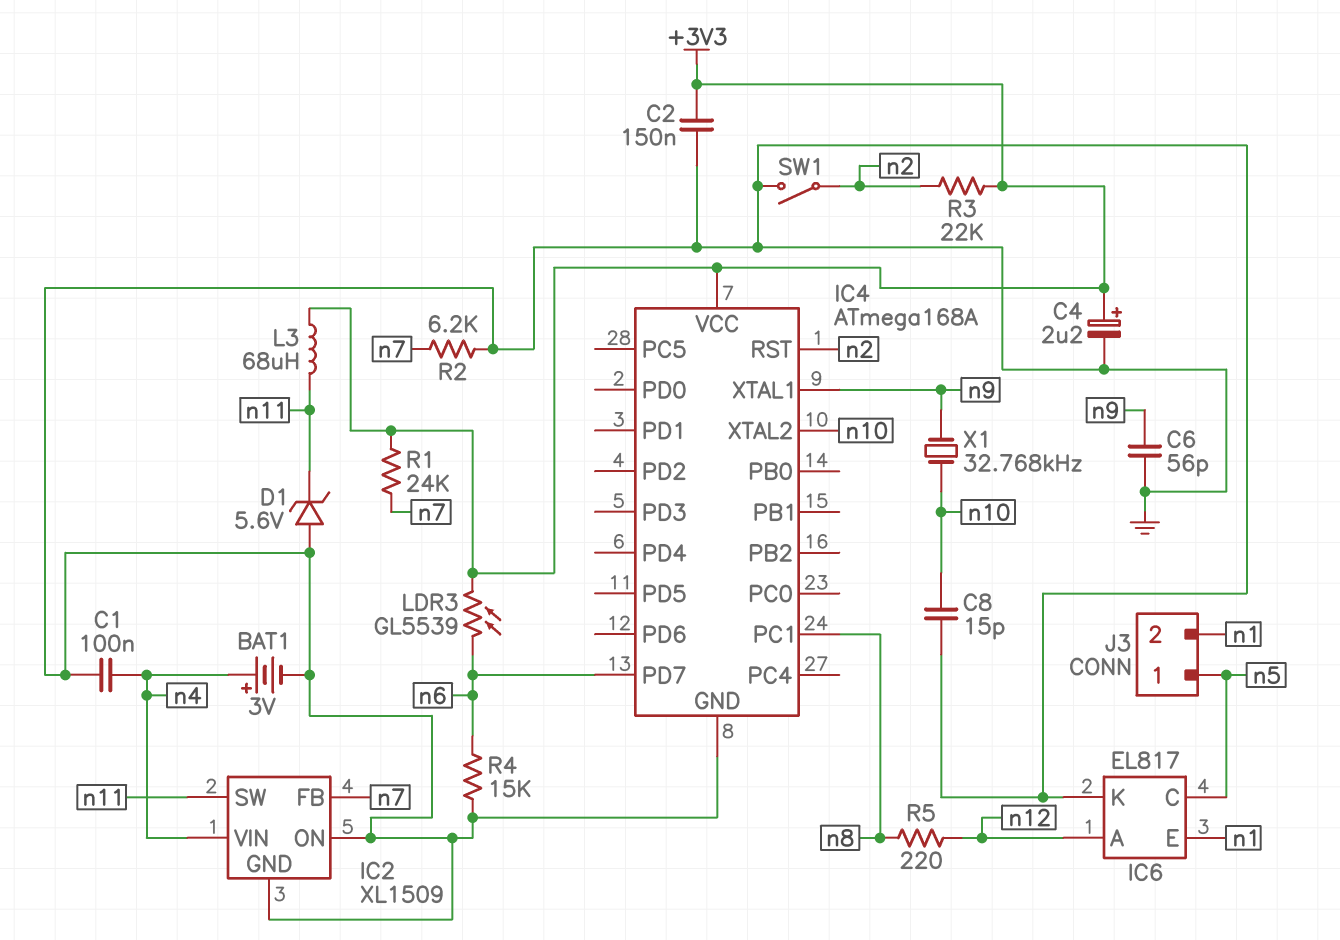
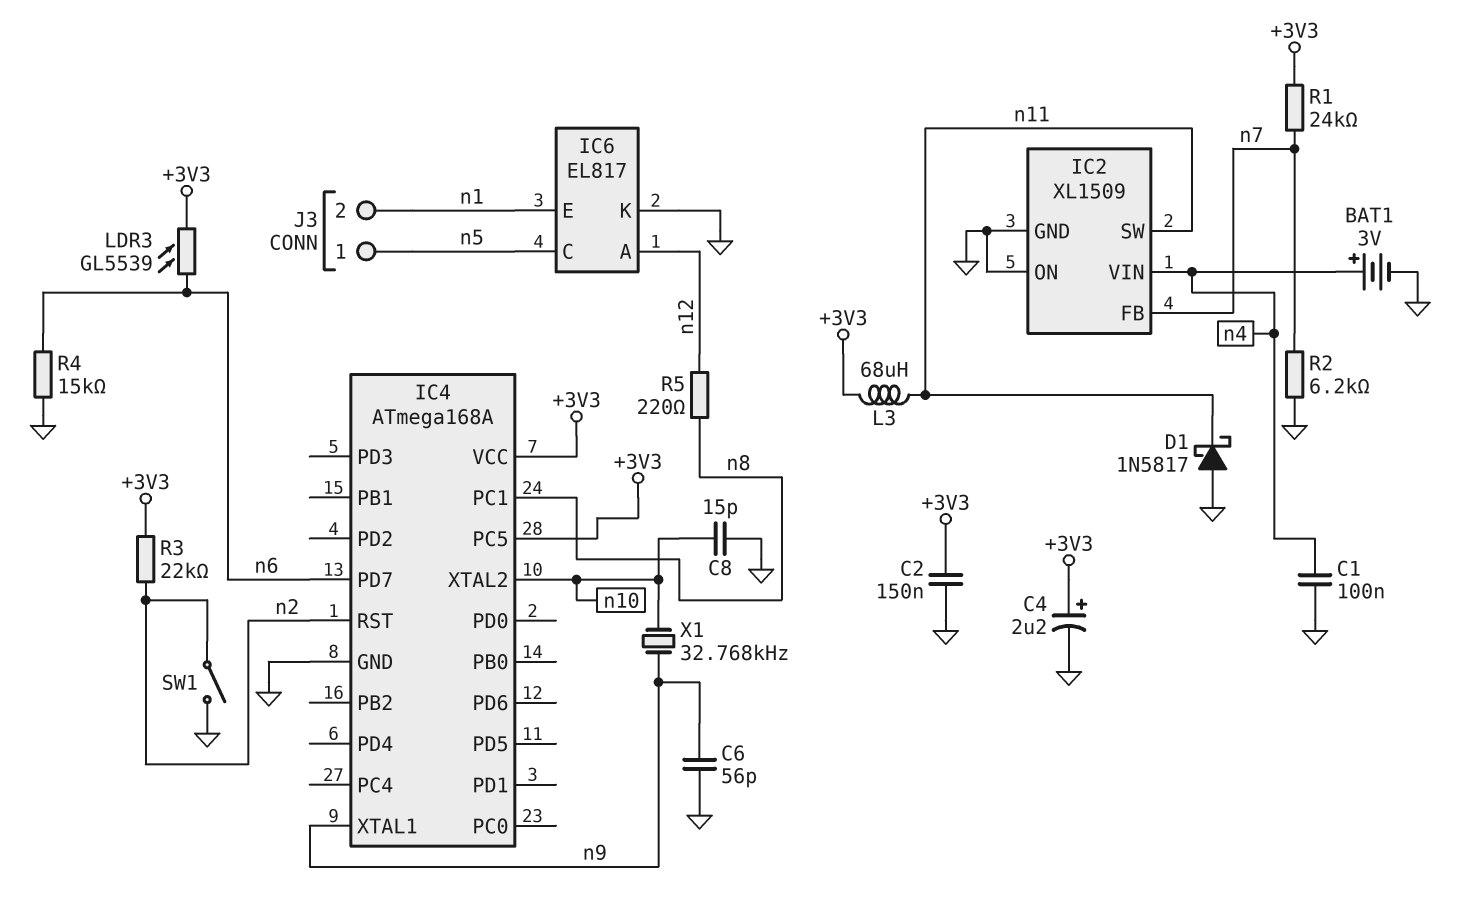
D1: zener 5.6V (A GND, K n11) -> schottky 1N5817 (A GND, K n11)
IC4 pin PC5: none -> +3V3

